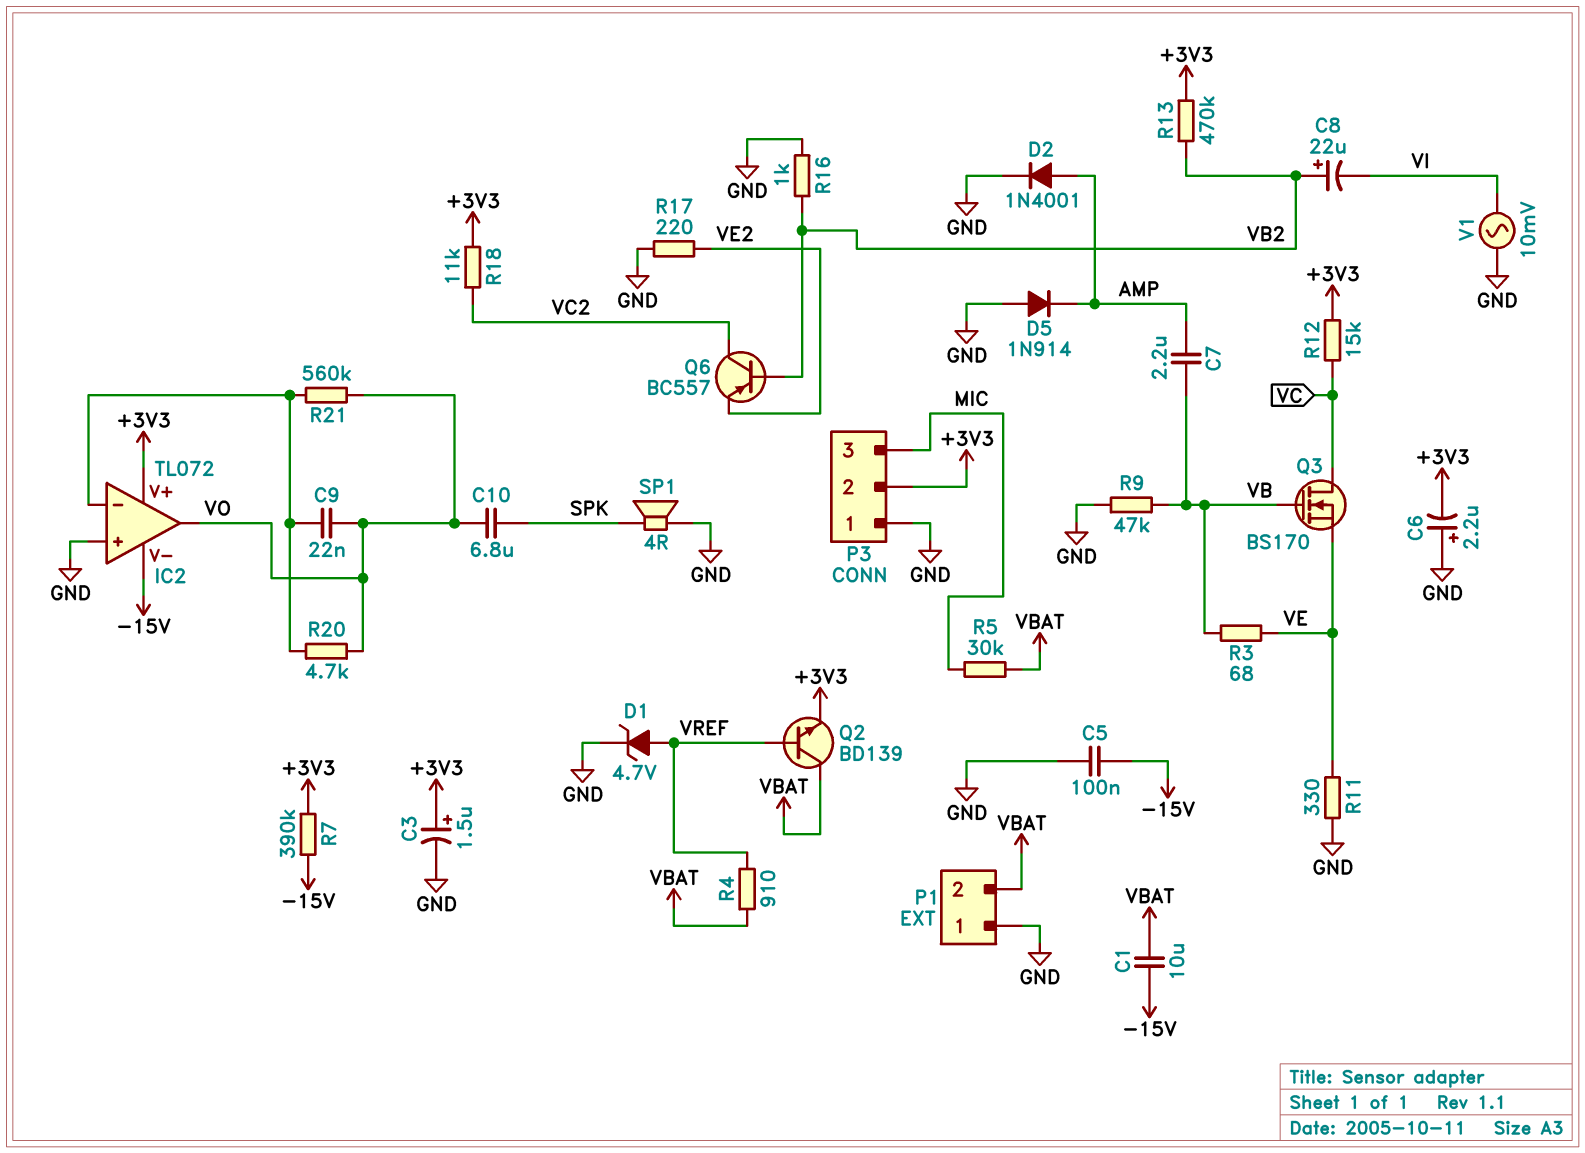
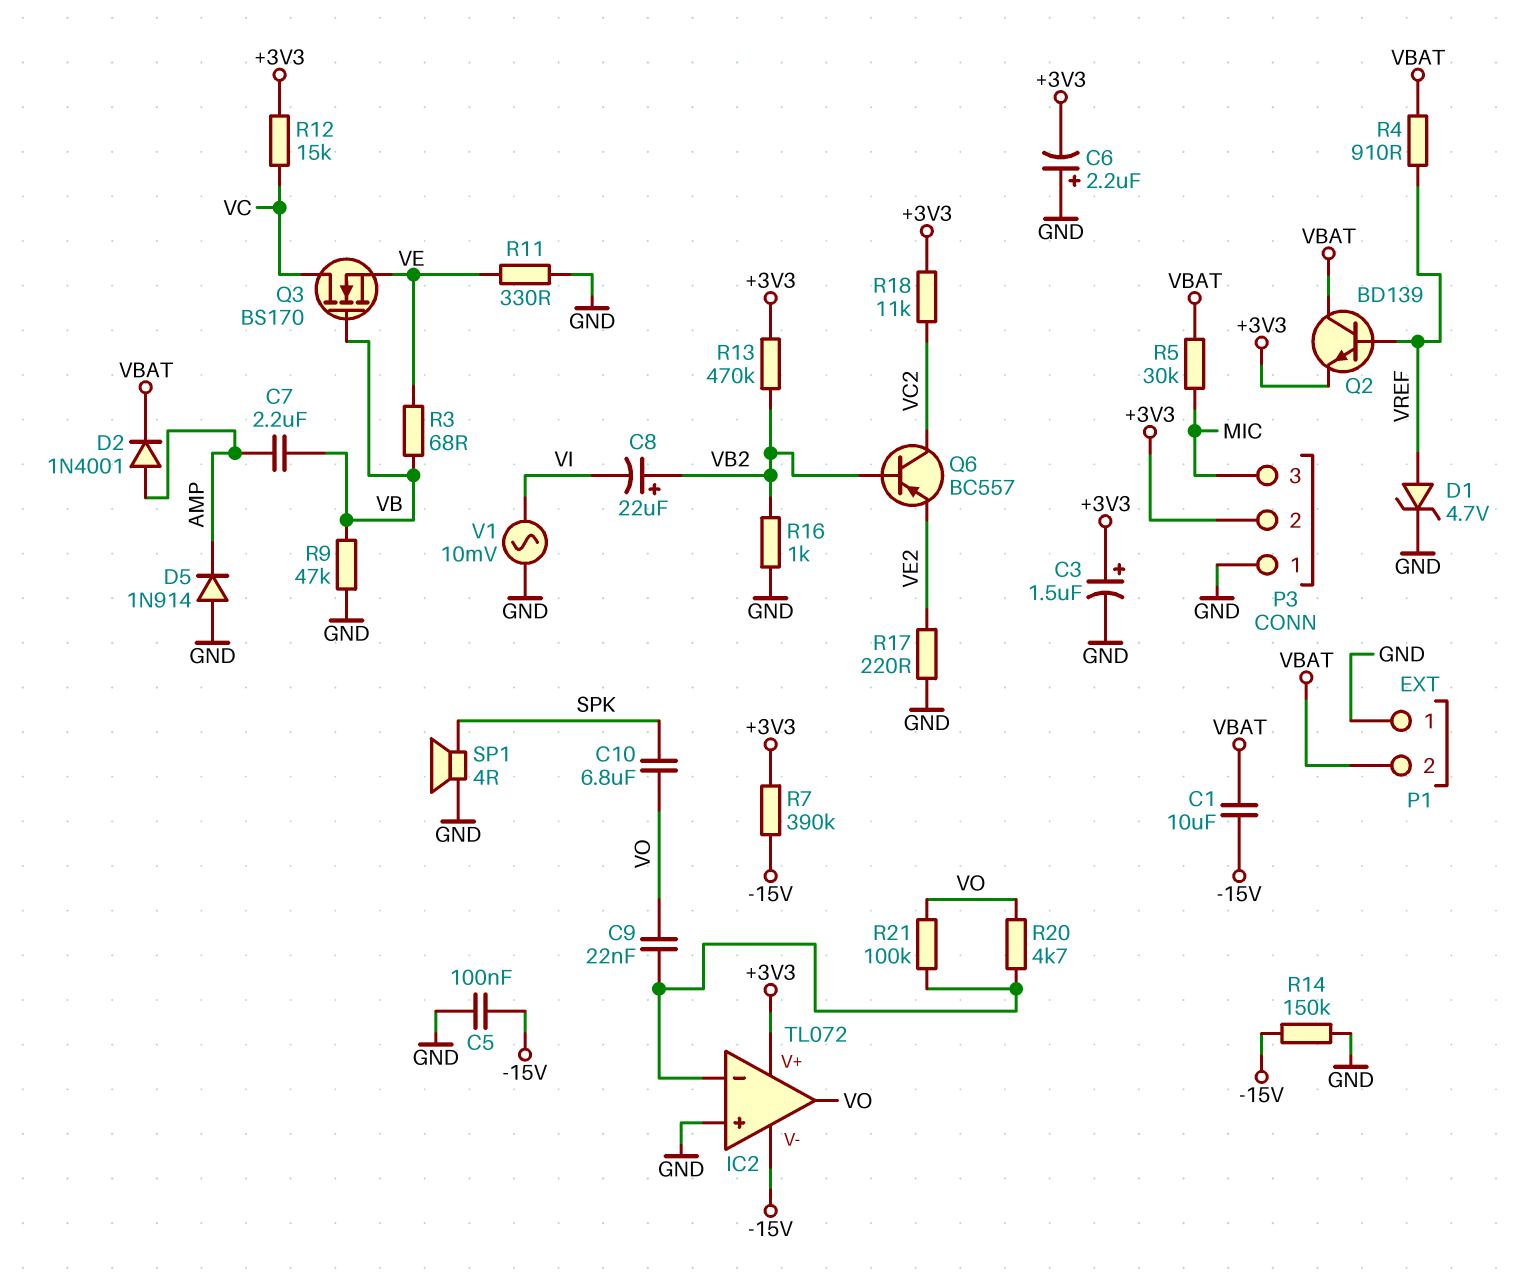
D2: diode 1N4001 (A AMP, K GND) -> diode 1N4001 (A AMP, K VBAT)
R14: none -> 150k (-15V, GND)
R21: 560k (IC2/in-, VO) -> 100k (IC2/in-, VO)

